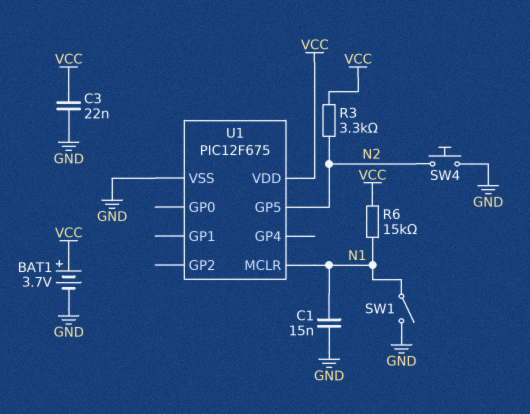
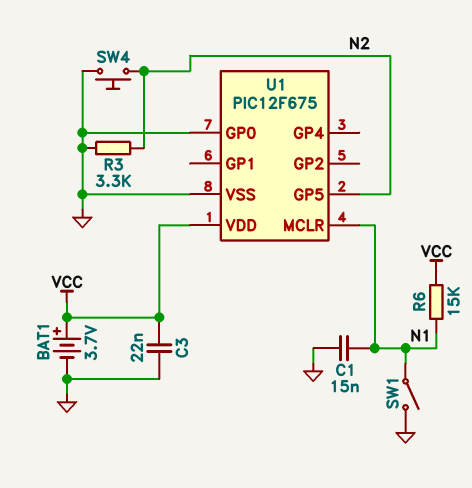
R3: 3.3k (N2, VCC) -> 3.3k (GND, N2)
U1 pin GP0: none -> GND

